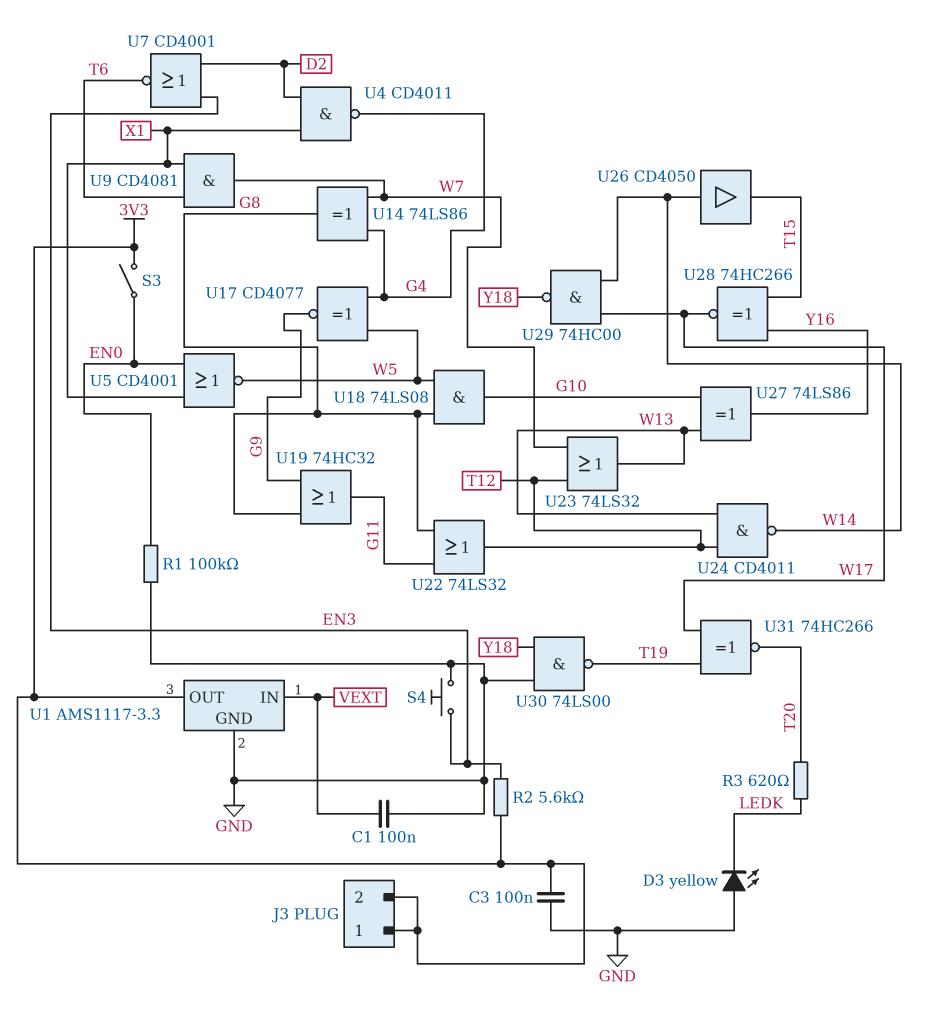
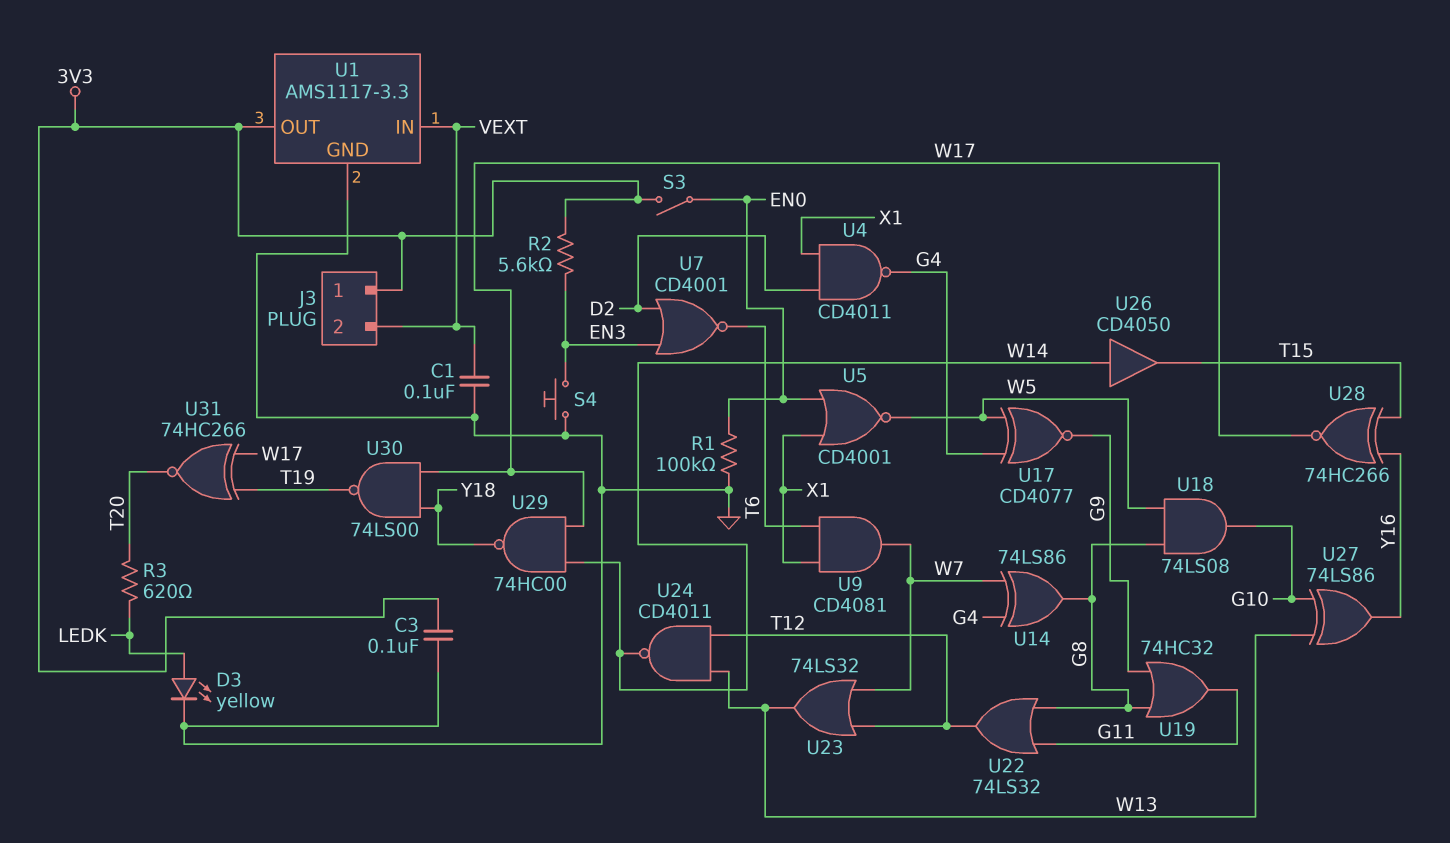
D3: LED yellow (A GND, K LEDK) -> LED yellow (A LEDK, K GND)
J3 pin 2: 3V3 -> VEXT
U30: NAND 74LS00 (in GND, in Y18, out T19) -> NAND 74LS00 (in W17, in Y18, out T19)

